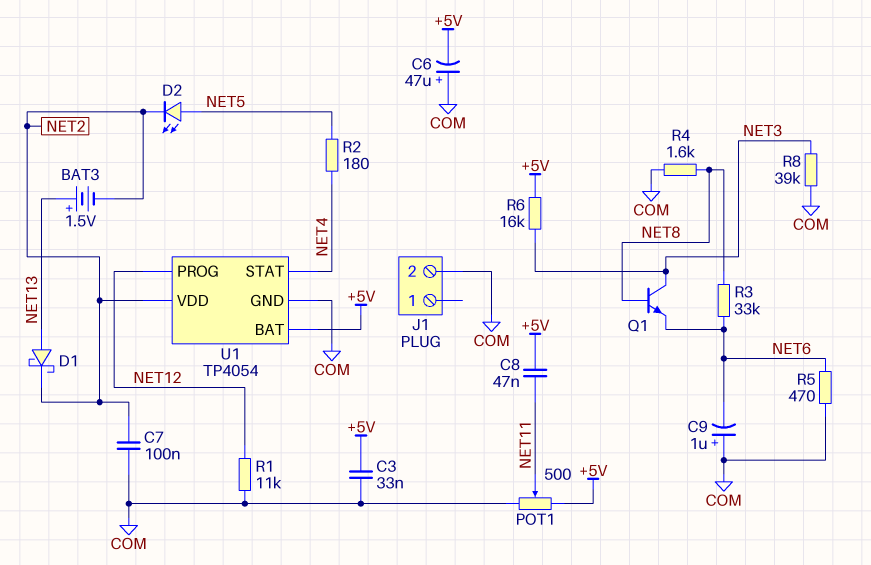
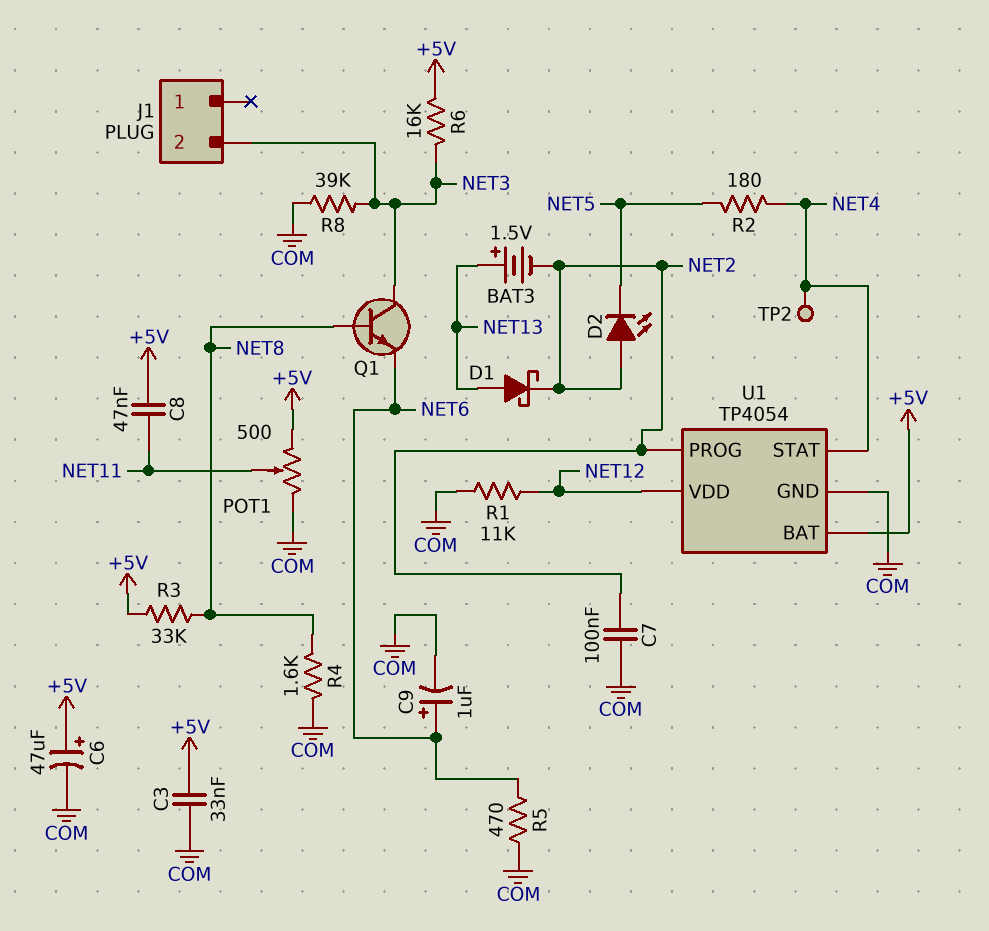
C6: 47uF (plus COM, minus +5V) -> 47uF (plus +5V, minus COM)
C9: 1uF (plus COM, minus NET6) -> 1uF (plus NET6, minus COM)
D2: LED (A NET5, K NET2) -> LED (A NET2, K NET5)
J1 pin 2: COM -> NET3
R3: 33k (NET6, NET8) -> 33k (+5V, NET8)
TP2: none -> test point (NET4)
U1 pin PROG: NET12 -> NET2
U1 pin VDD: NET2 -> NET12

